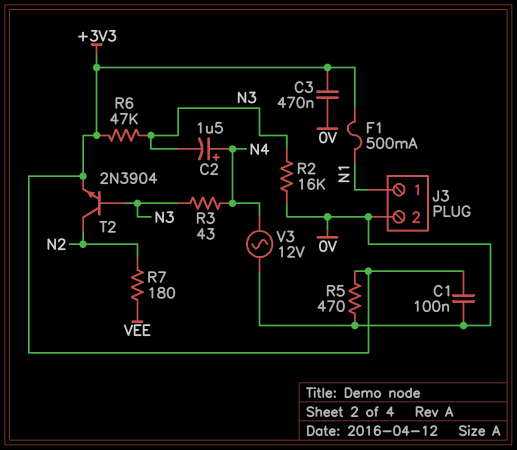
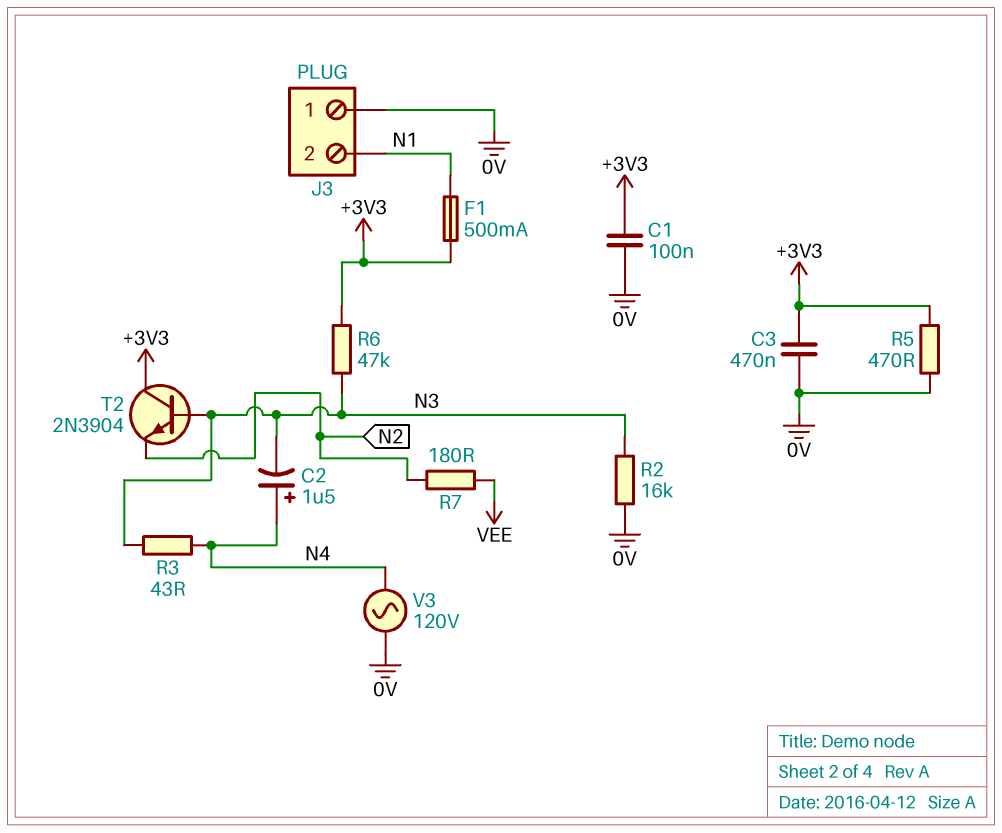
J3 pin 1: N1 -> 0V
J3 pin 2: 0V -> N1
T2: NPN 2N3904 (B N3, C N2, E +3V3) -> NPN 2N3904 (B N3, C +3V3, E N2)
V3: AC 12V (0V, N4) -> AC 120V (0V, N4)

